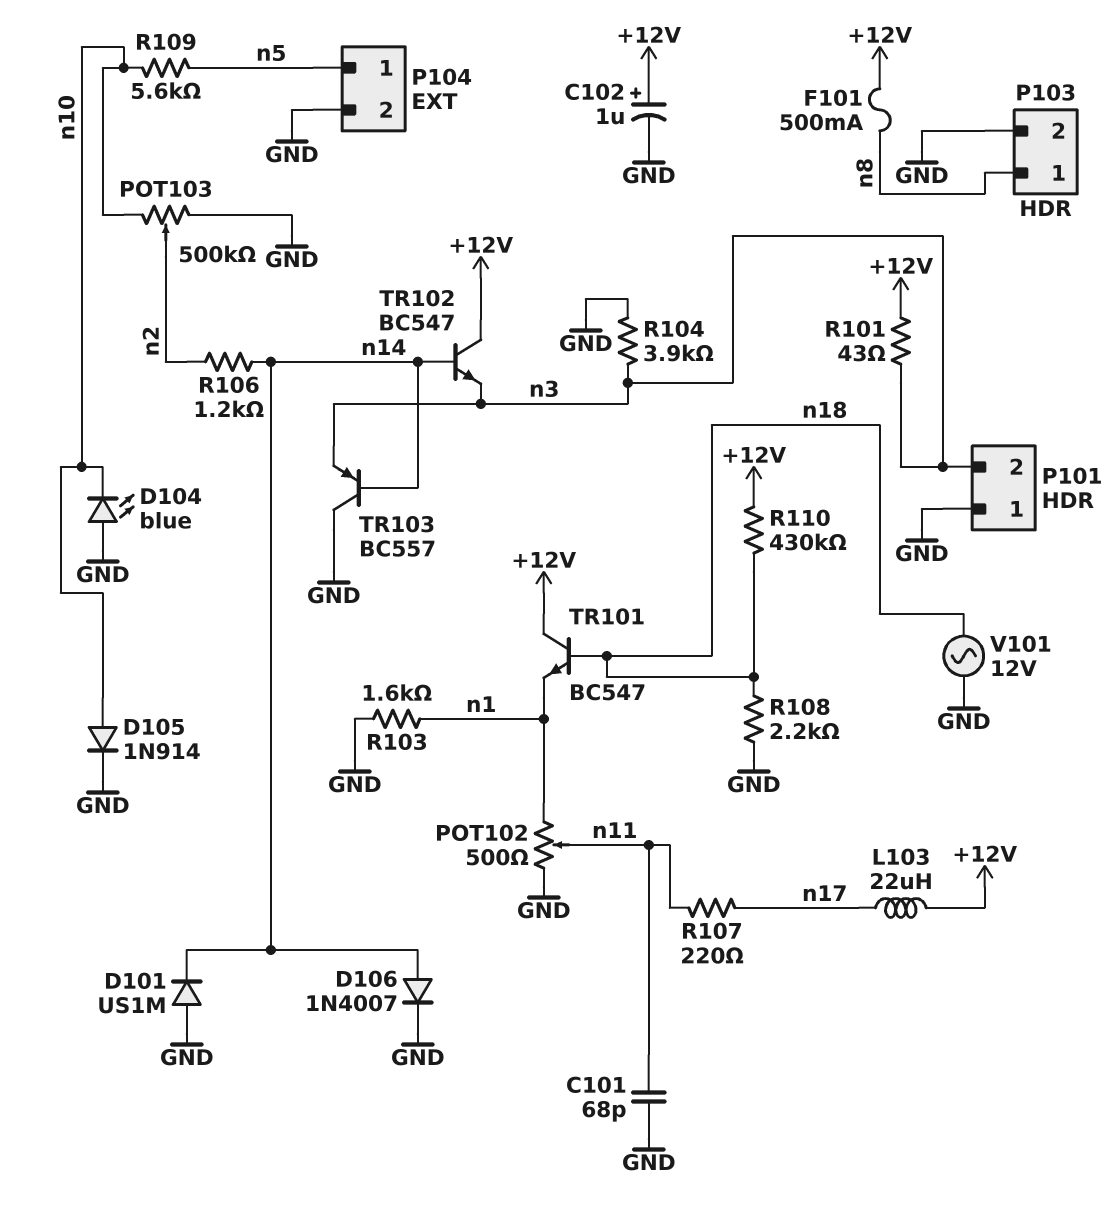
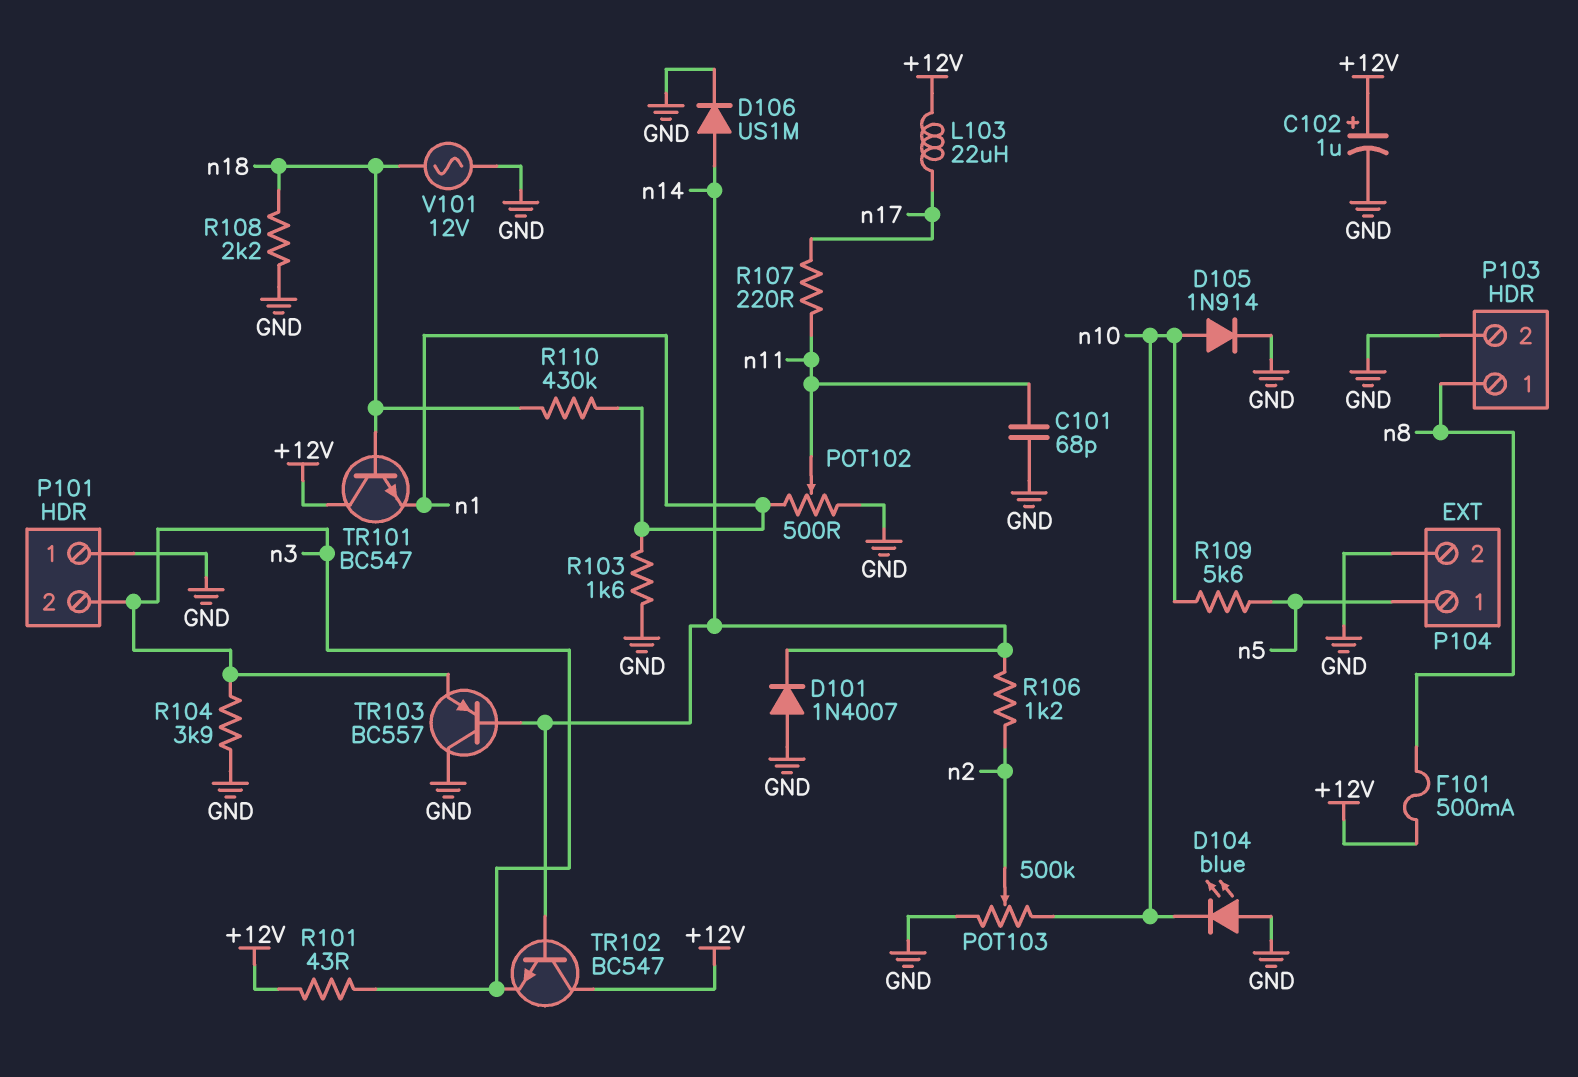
D101: diode US1M (A GND, K n14) -> diode 1N4007 (A GND, K n14)
D106: diode 1N4007 (A n14, K GND) -> diode US1M (A n14, K GND)
R110: 430k (+12V, n18) -> 430k (n1, n18)

